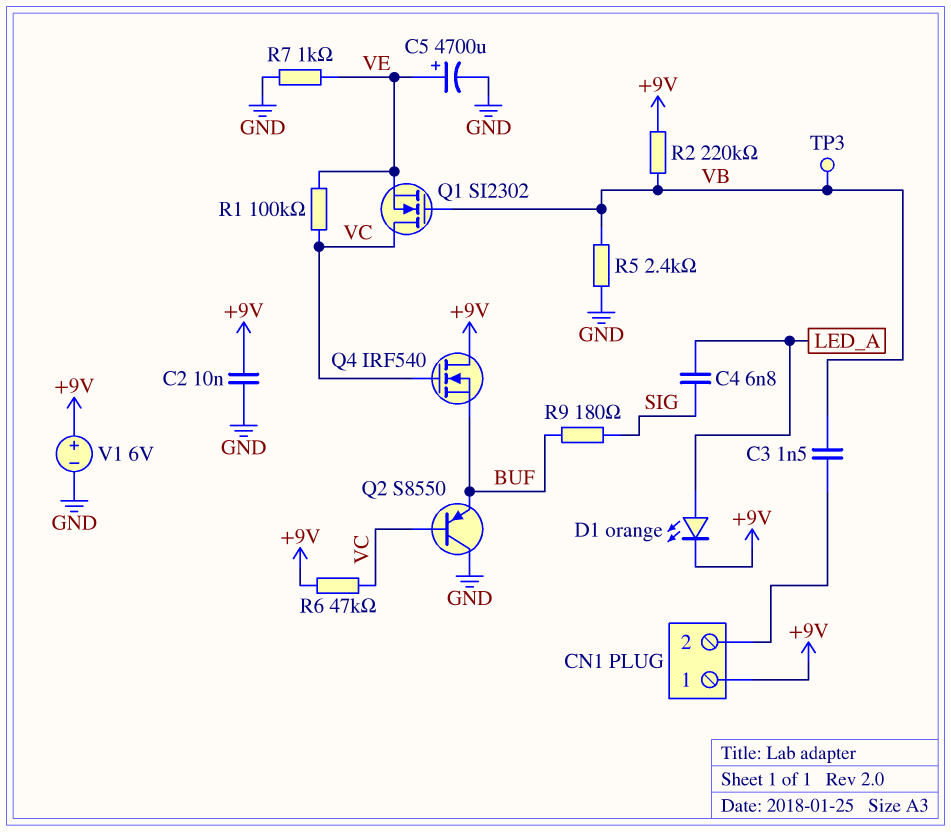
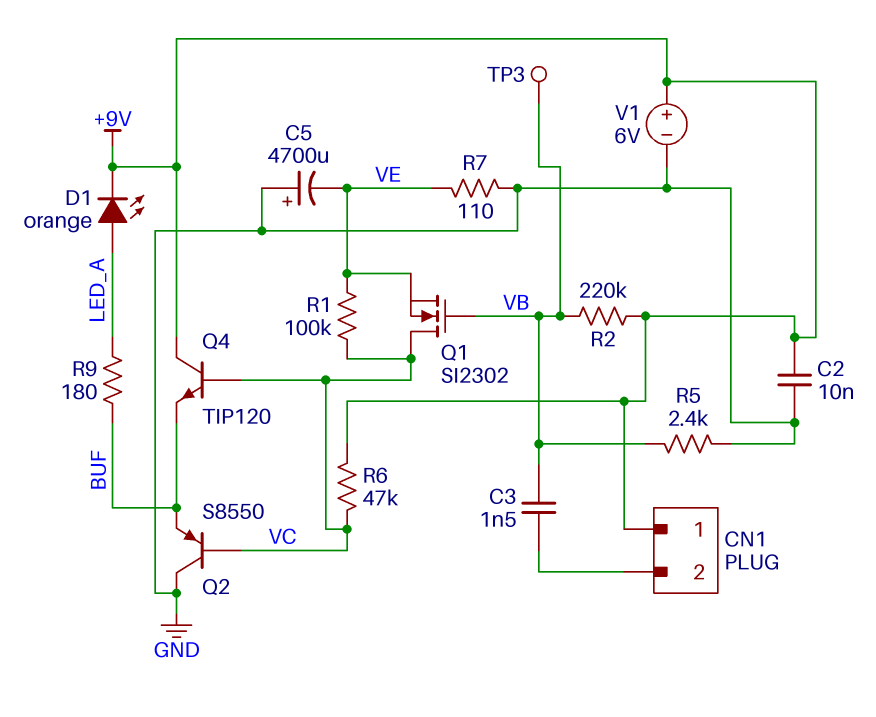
C4: 6.8nF (LED_A, SIG) -> none
C5: 4700uF (plus VE, minus GND) -> 4700uF (plus GND, minus VE)
Q4: NMOS IRF540 (G VC, D +9V, S BUF) -> NPN TIP120 (B VC, C +9V, E BUF)
R7: 1k (GND, VE) -> 110 (GND, VE)
R9: 180 (BUF, SIG) -> 180 (BUF, LED_A)

